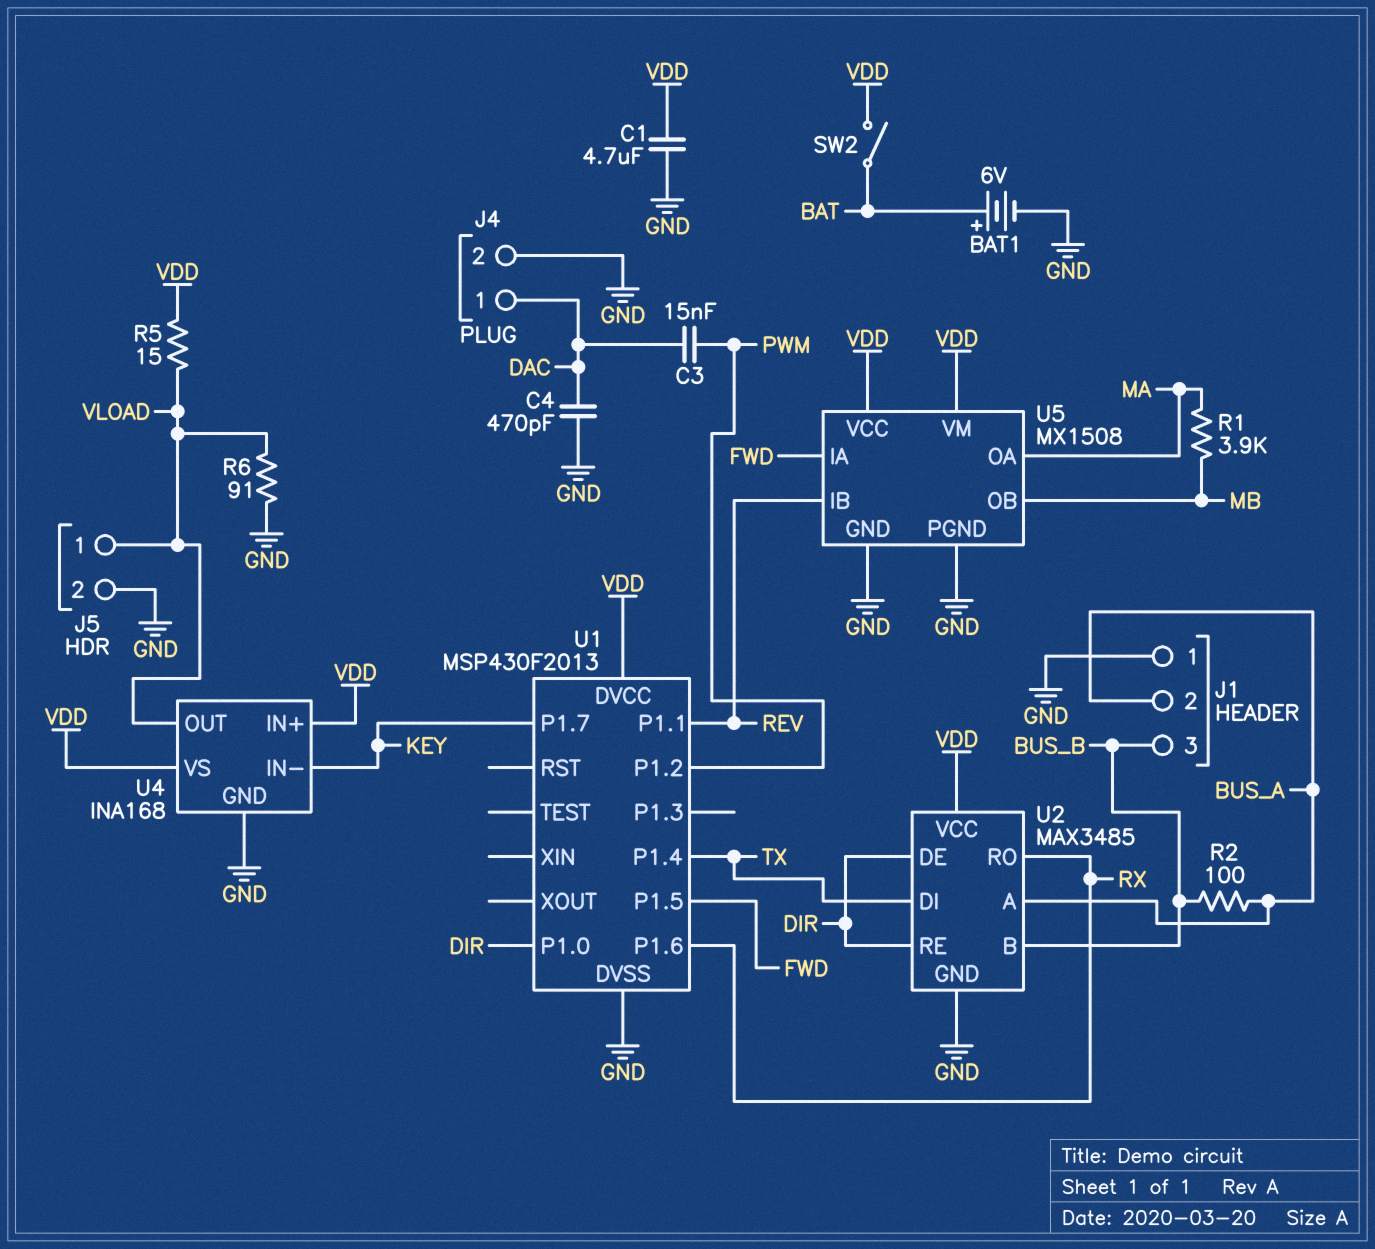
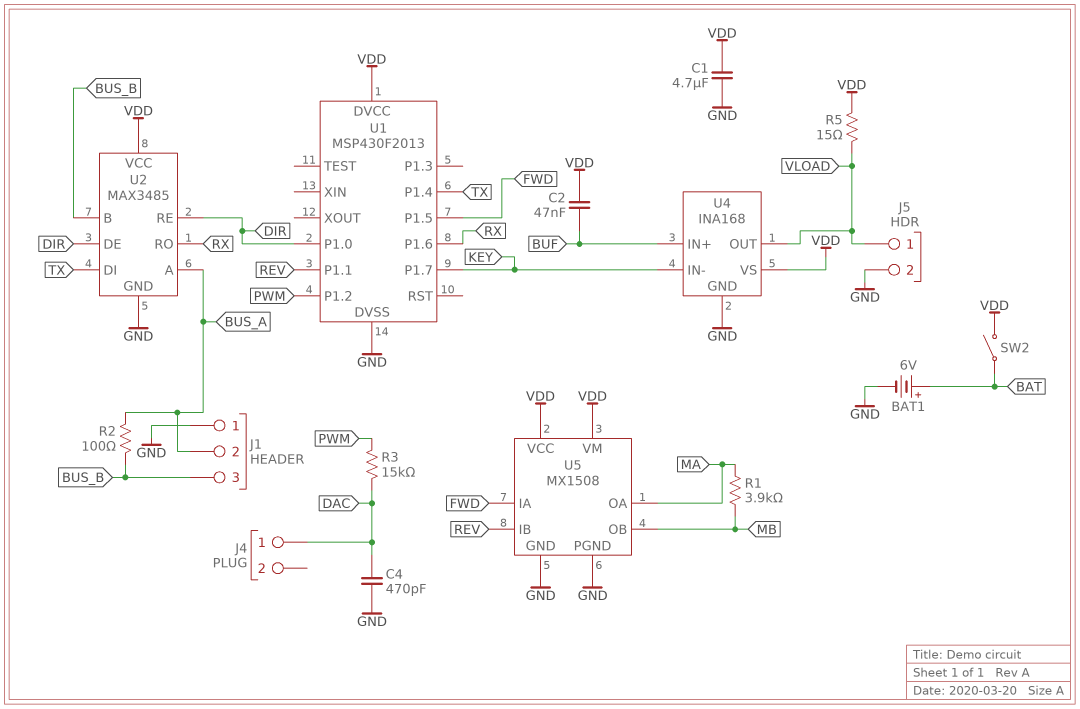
C2: none -> 47nF (BUF, VDD)
C3: 15nF (DAC, PWM) -> none
J4 pin 2: GND -> none
R3: none -> 15k (DAC, PWM)
R6: 91 (GND, VLOAD) -> none
U4 pin IN+: VDD -> BUF

